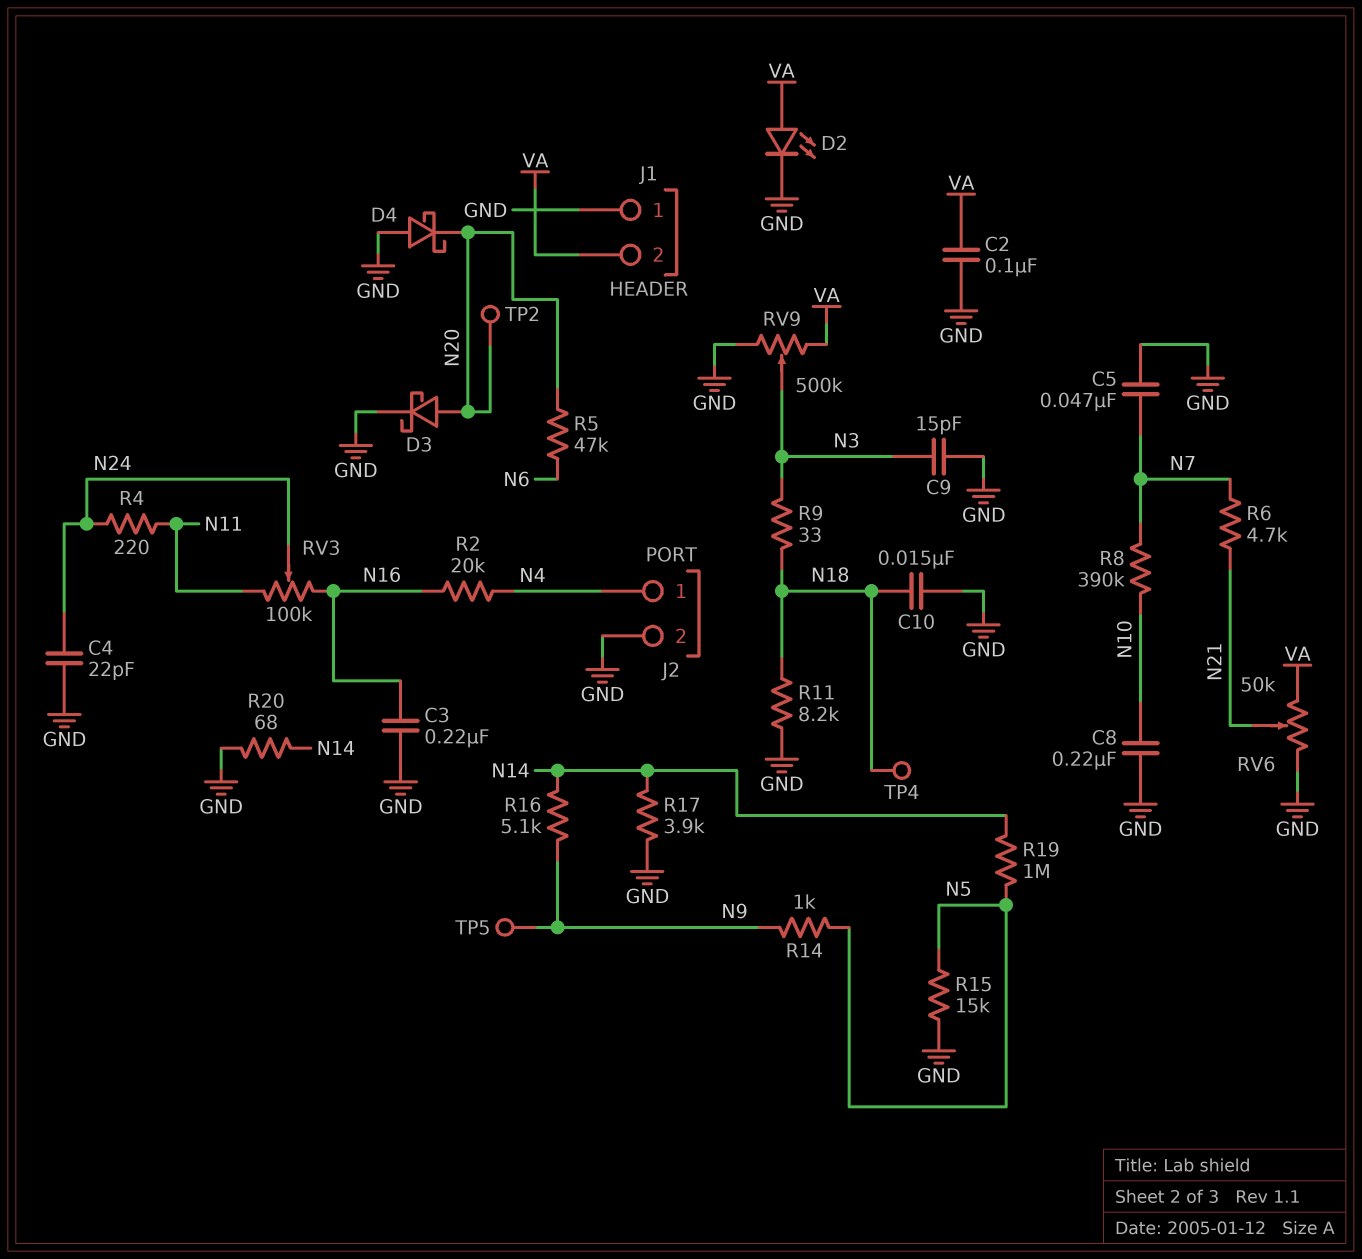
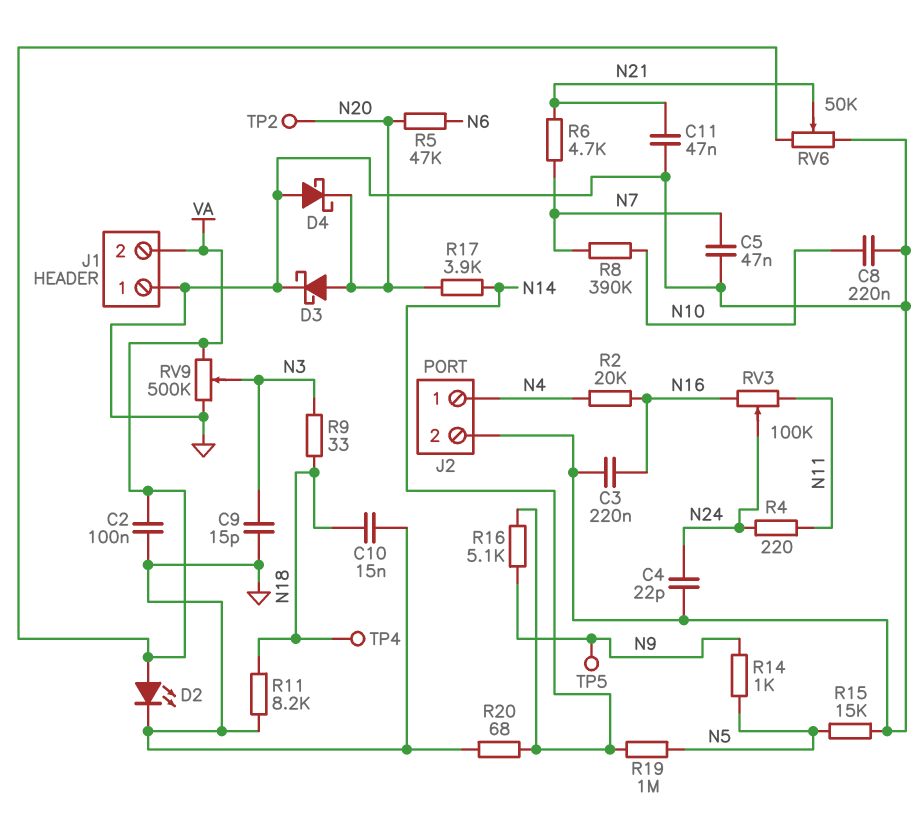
C11: none -> 47nF (GND, N21)
R17: 3.9k (GND, N14) -> 3.9k (N14, N20)

